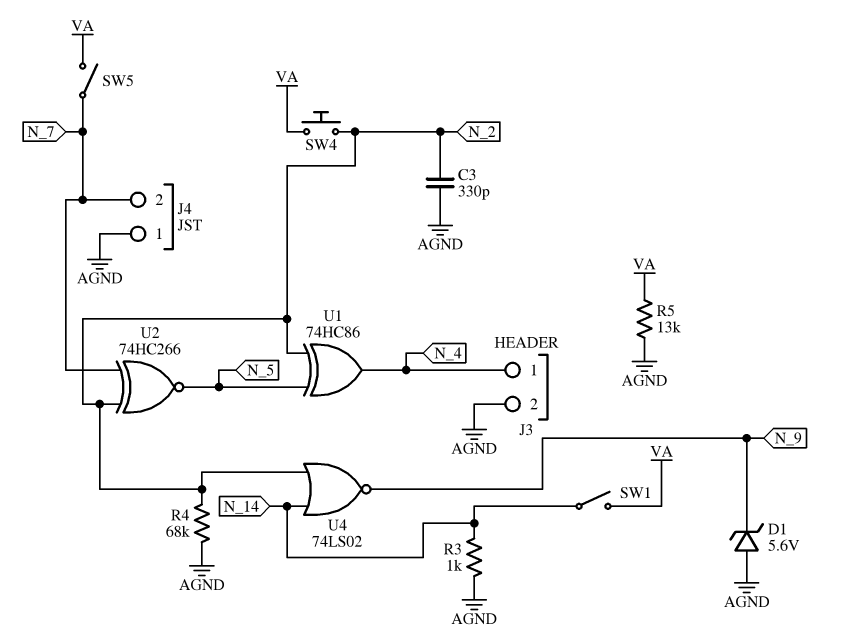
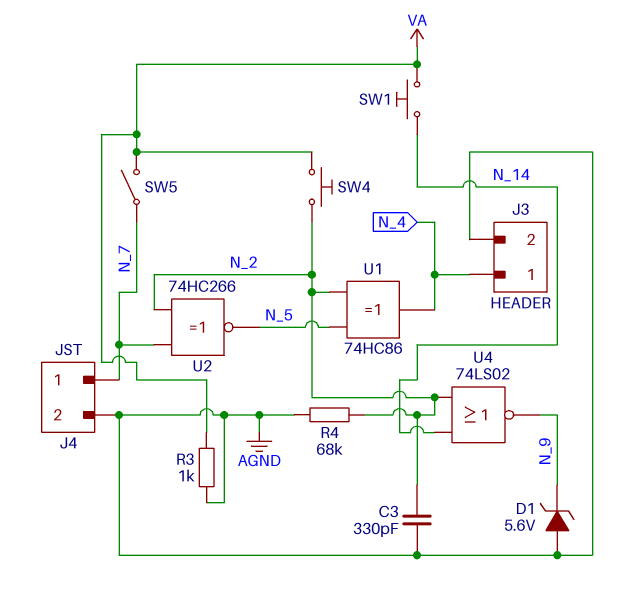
J4 pin 1: AGND -> N_7
J4 pin 2: N_7 -> AGND
R3: 1k (AGND, N_14) -> 1k (AGND, VA)
R5: 13k (AGND, VA) -> none
SW1: switch (N_14, VA) -> button (N_14, VA)

